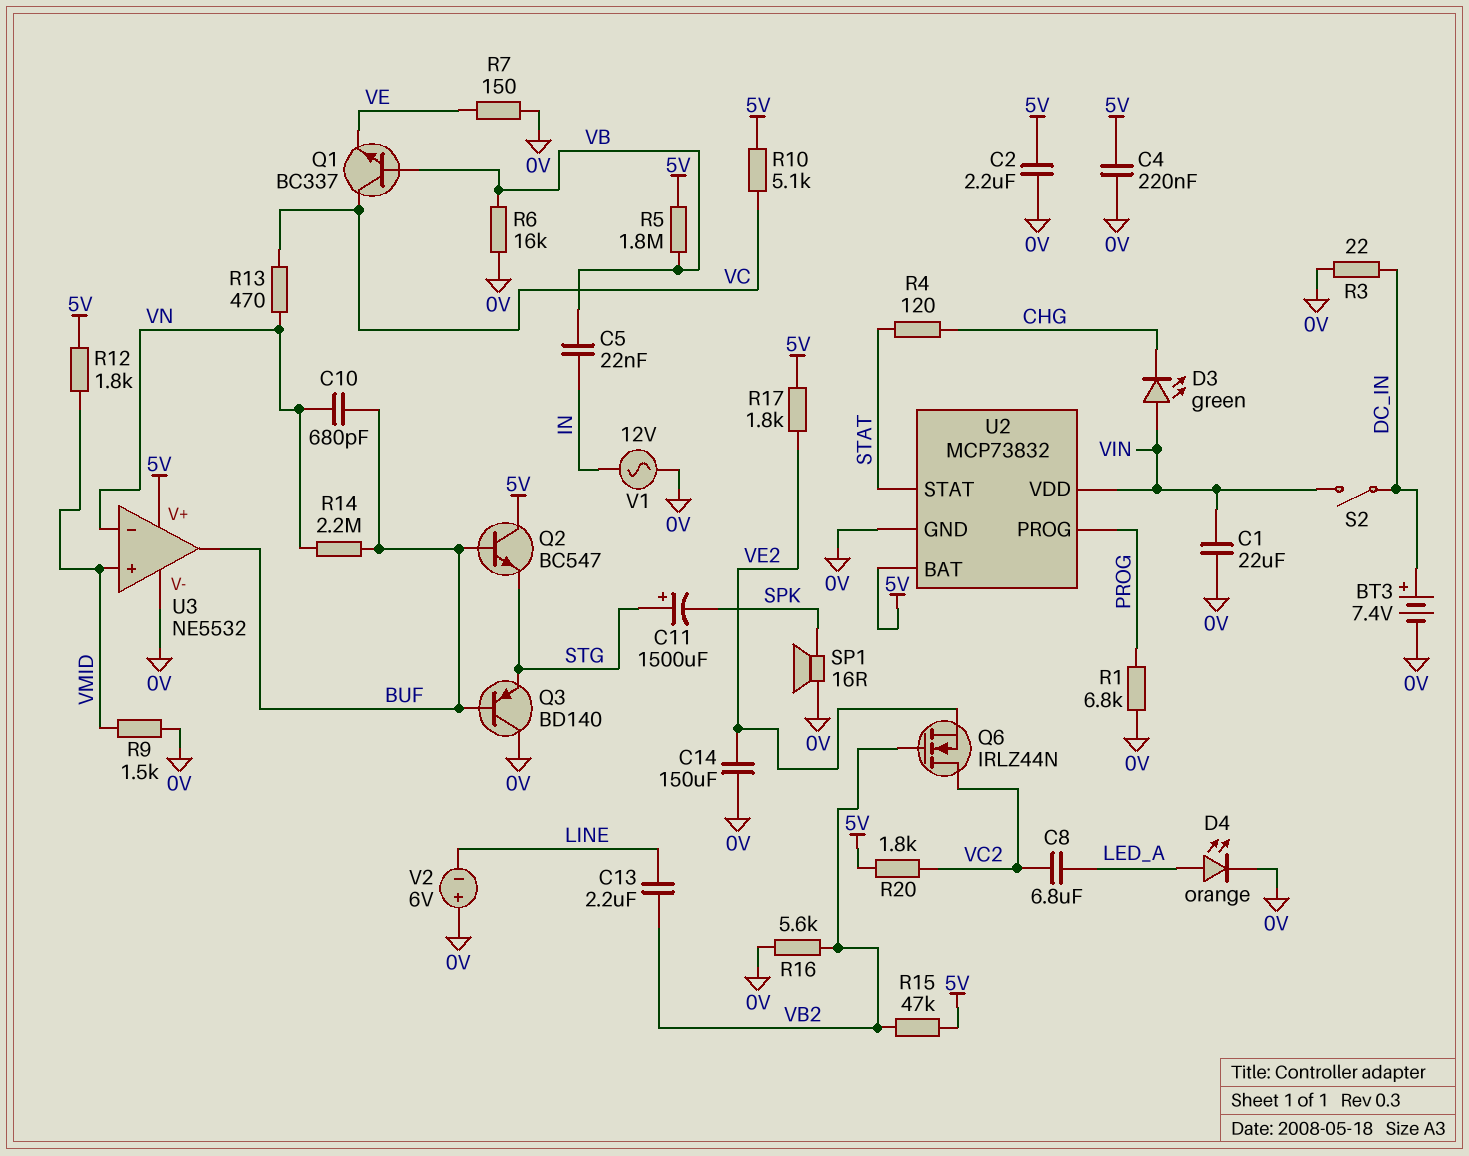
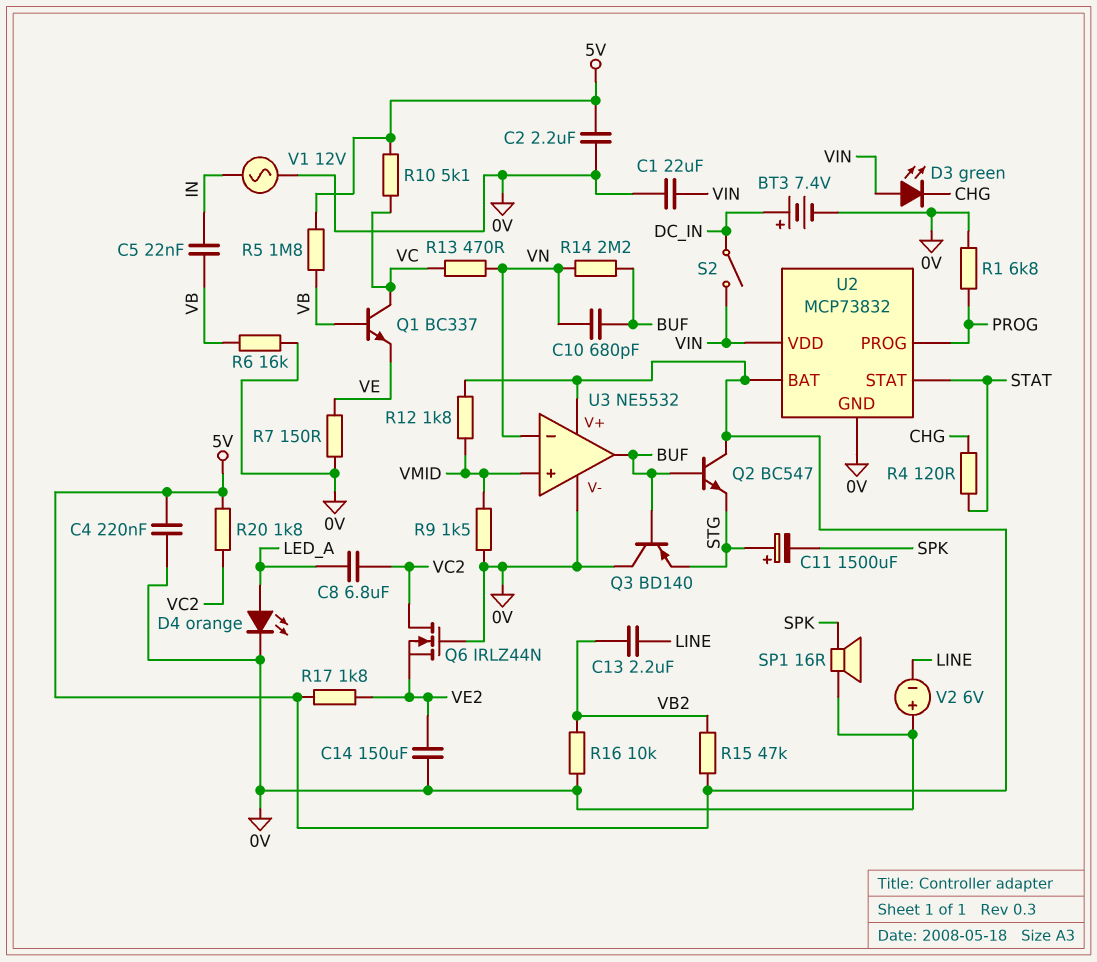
Q6: NMOS IRLZ44N (G VB2, D VC2, S VE2) -> NMOS IRLZ44N (G 0V, D VC2, S VE2)
R3: 22 (0V, DC_IN) -> none
R16: 5.6k (0V, VB2) -> 10k (0V, VB2)

